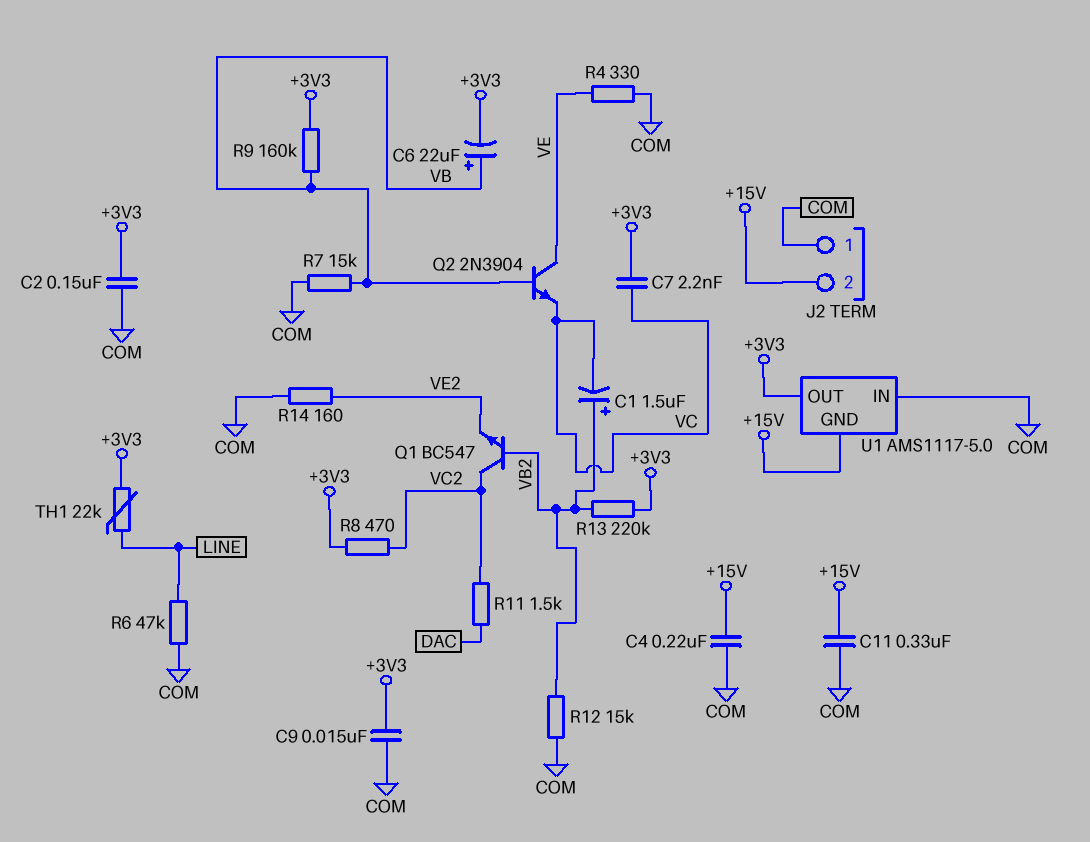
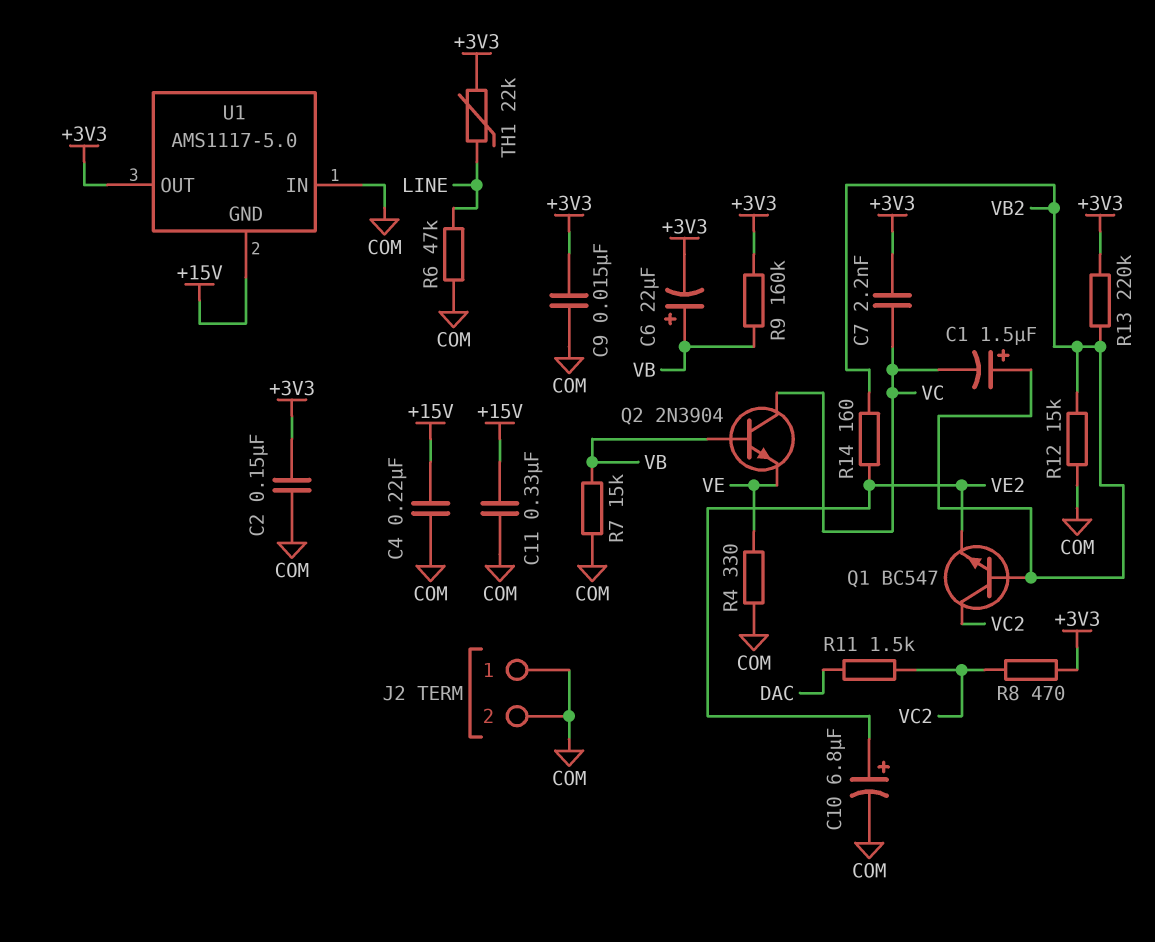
C10: none -> 6.8uF (plus VE2, minus COM)
J2 pin 2: +15V -> COM
Q2: NPN 2N3904 (B VB, C VE, E VC) -> NPN 2N3904 (B VB, C VC, E VE)
R14: 160 (COM, VE2) -> 160 (VB2, VE2)

